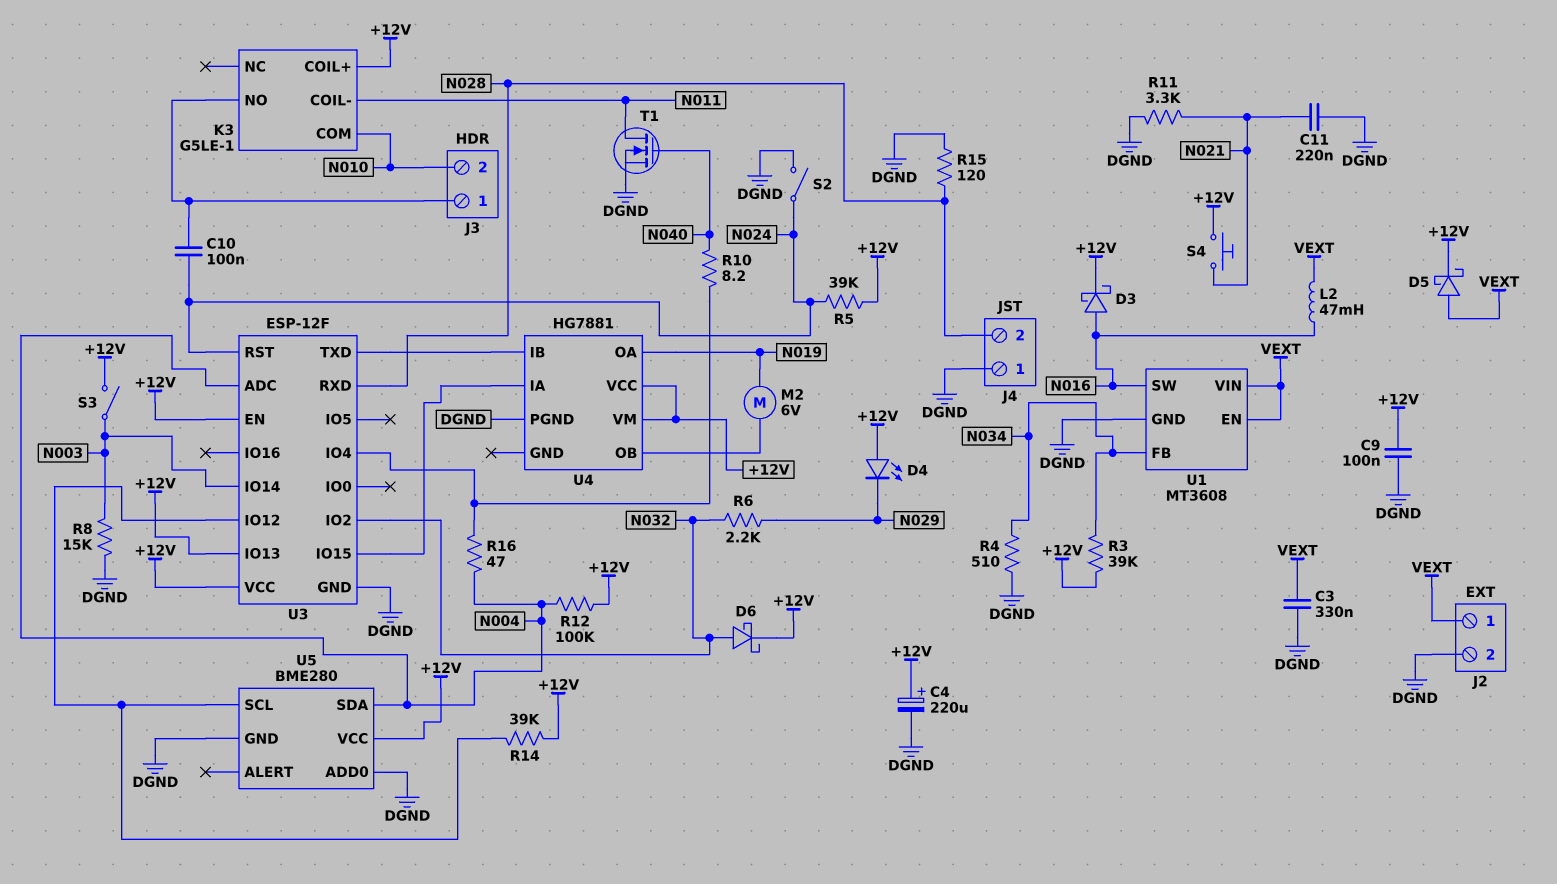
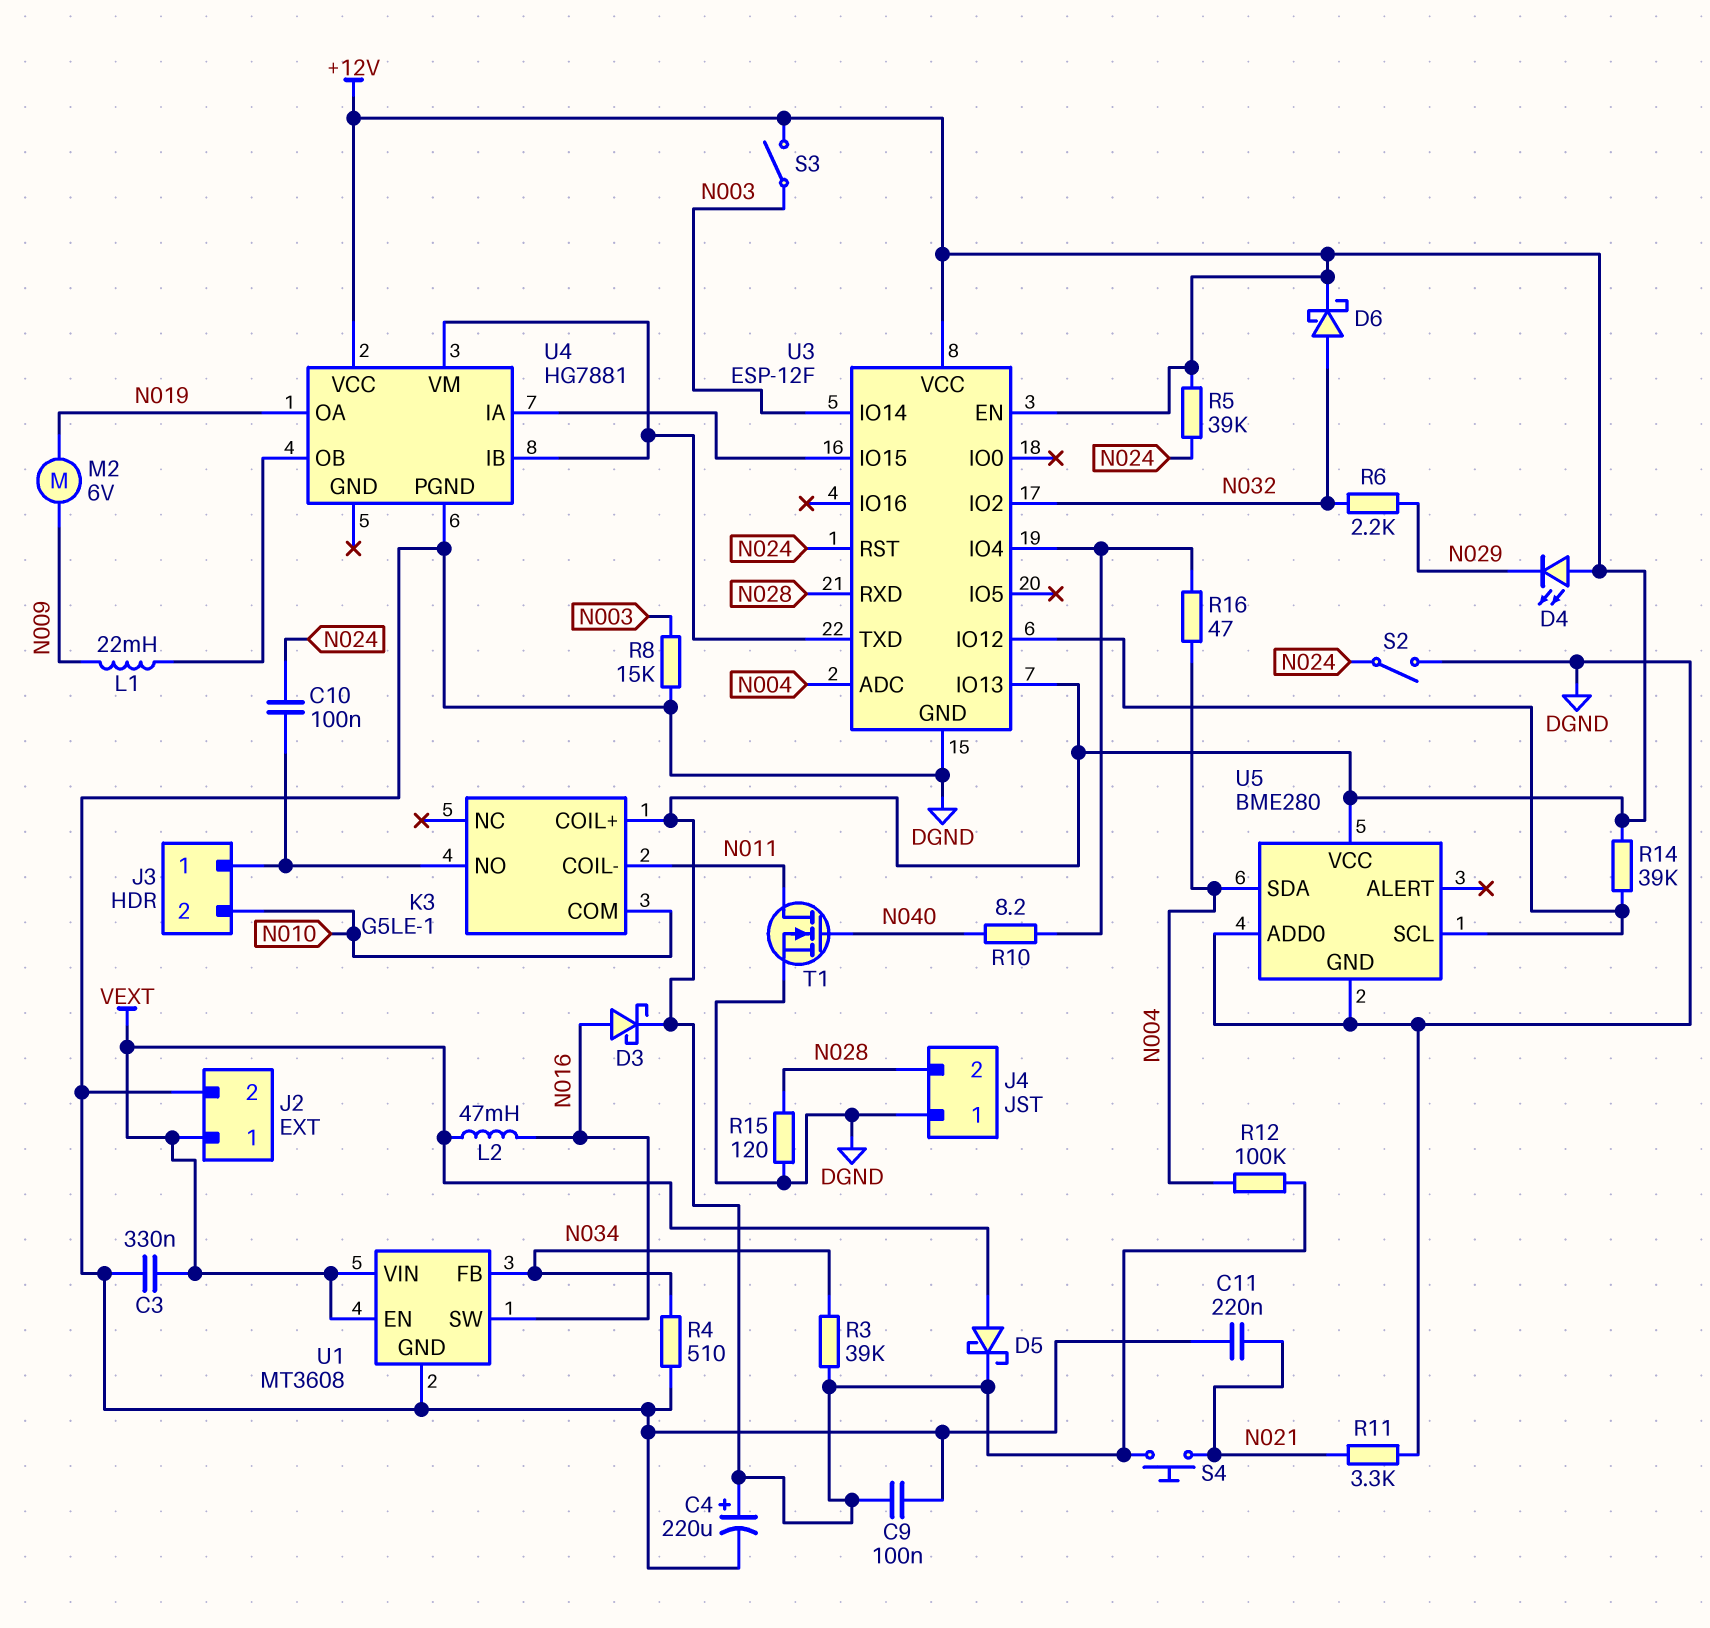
L1: none -> 22mH (N009, U4/OB)
M2: motor 6V (N019, U4/OB) -> motor 6V (N009, N019)
U4 pin VM: +12V -> U3/TXD

